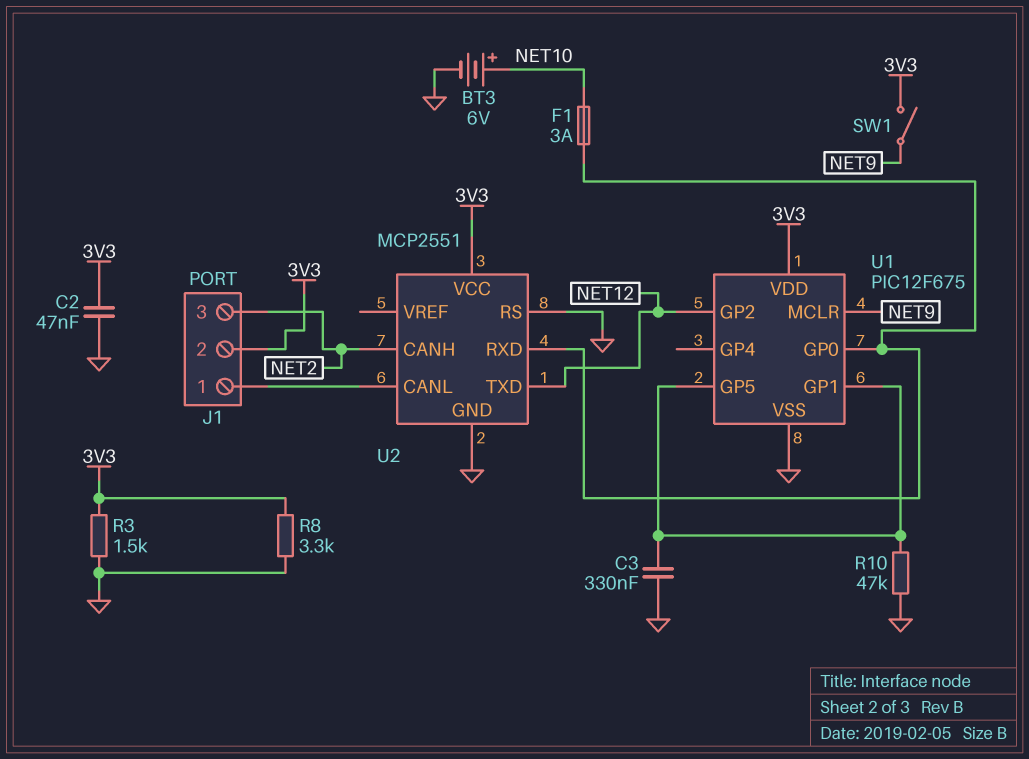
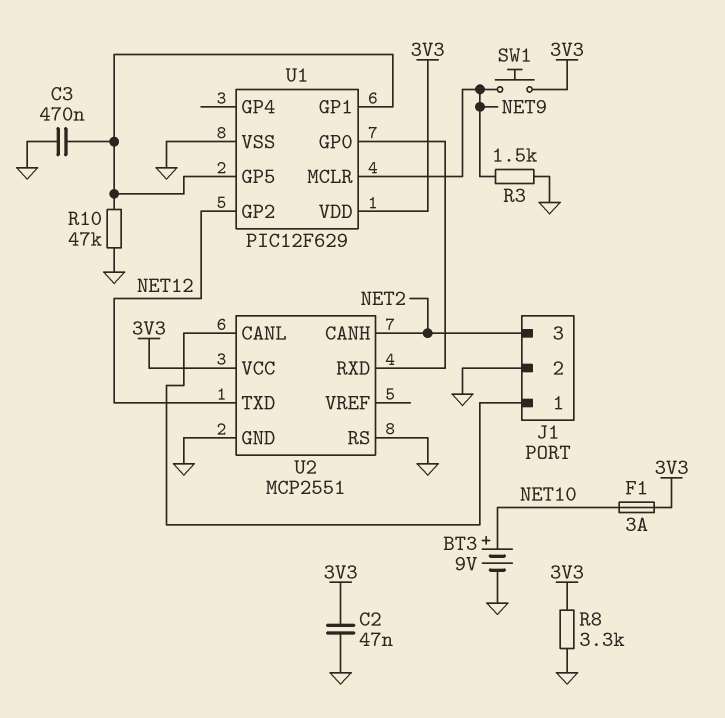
BT3: 6V (plus NET10, minus GND) -> 9V (plus NET10, minus GND)
C3: 330nF (GND, U1/GP1) -> 470nF (GND, U1/GP1)
F1: 3A (NET10, U1/GP0) -> 3A (3V3, NET10)
J1 pin 2: 3V3 -> GND
R3: 1.5k (3V3, GND) -> 1.5k (GND, NET9)
SW1: switch (3V3, NET9) -> button (3V3, NET9)
U1: PIC12F675 -> PIC12F629

